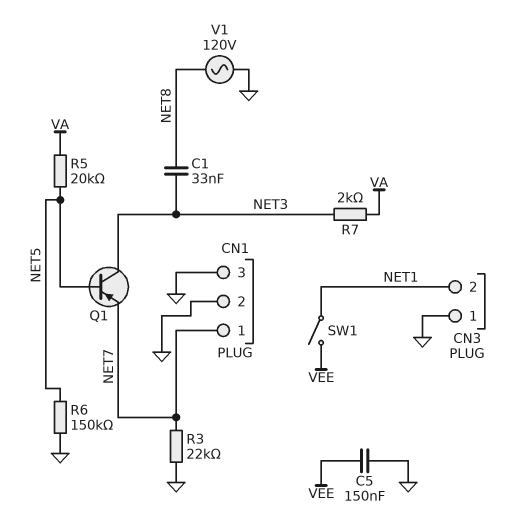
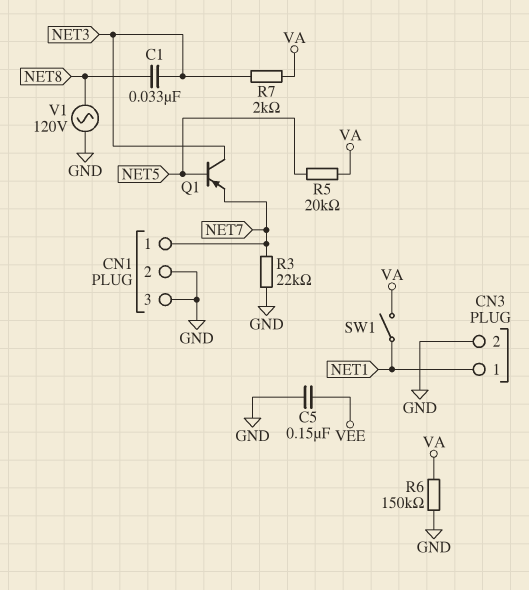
CN3 pin 1: GND -> NET1
CN3 pin 2: NET1 -> GND
R6: 150k (GND, NET5) -> 150k (GND, VA)
SW1: switch (NET1, VEE) -> switch (NET1, VA)

